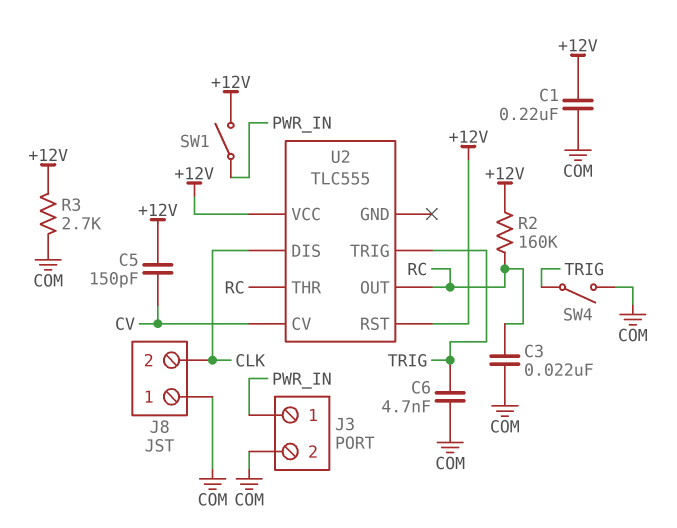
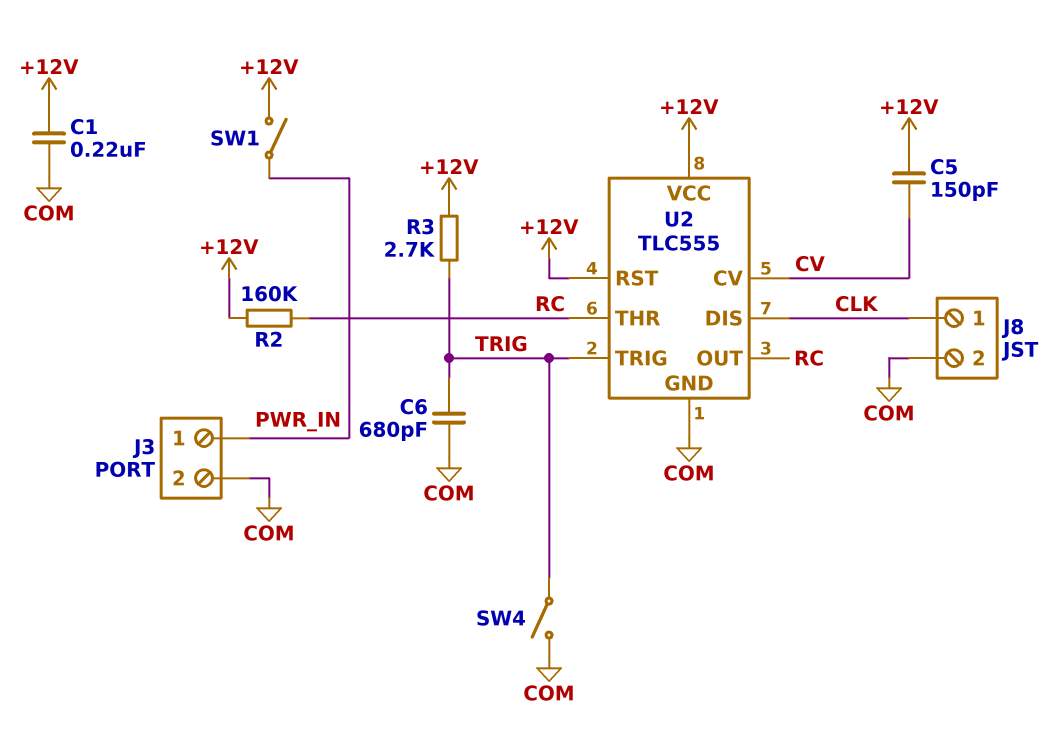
C3: 22nF (COM, RC) -> none
C6: 4.7nF (COM, TRIG) -> 680pF (COM, TRIG)
J8 pin 1: COM -> CLK
J8 pin 2: CLK -> COM
R3: 2.7k (+12V, COM) -> 2.7k (+12V, TRIG)
U2 pin GND: none -> COM

